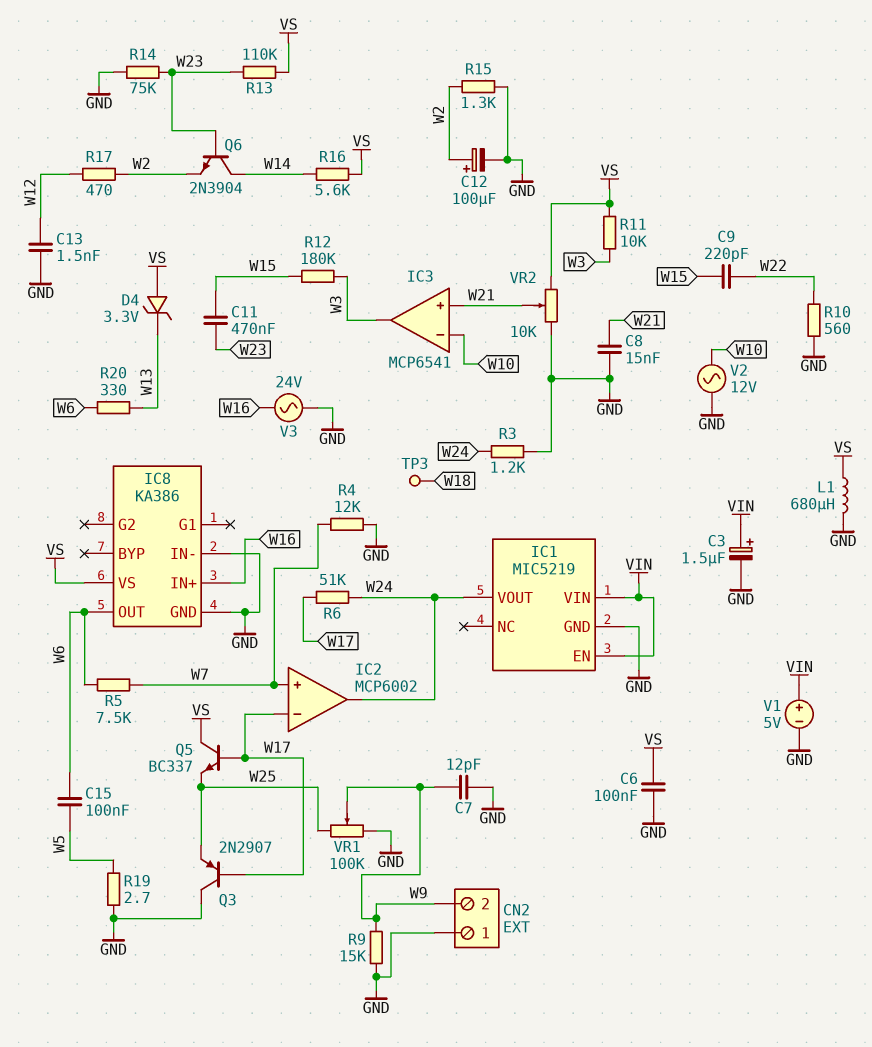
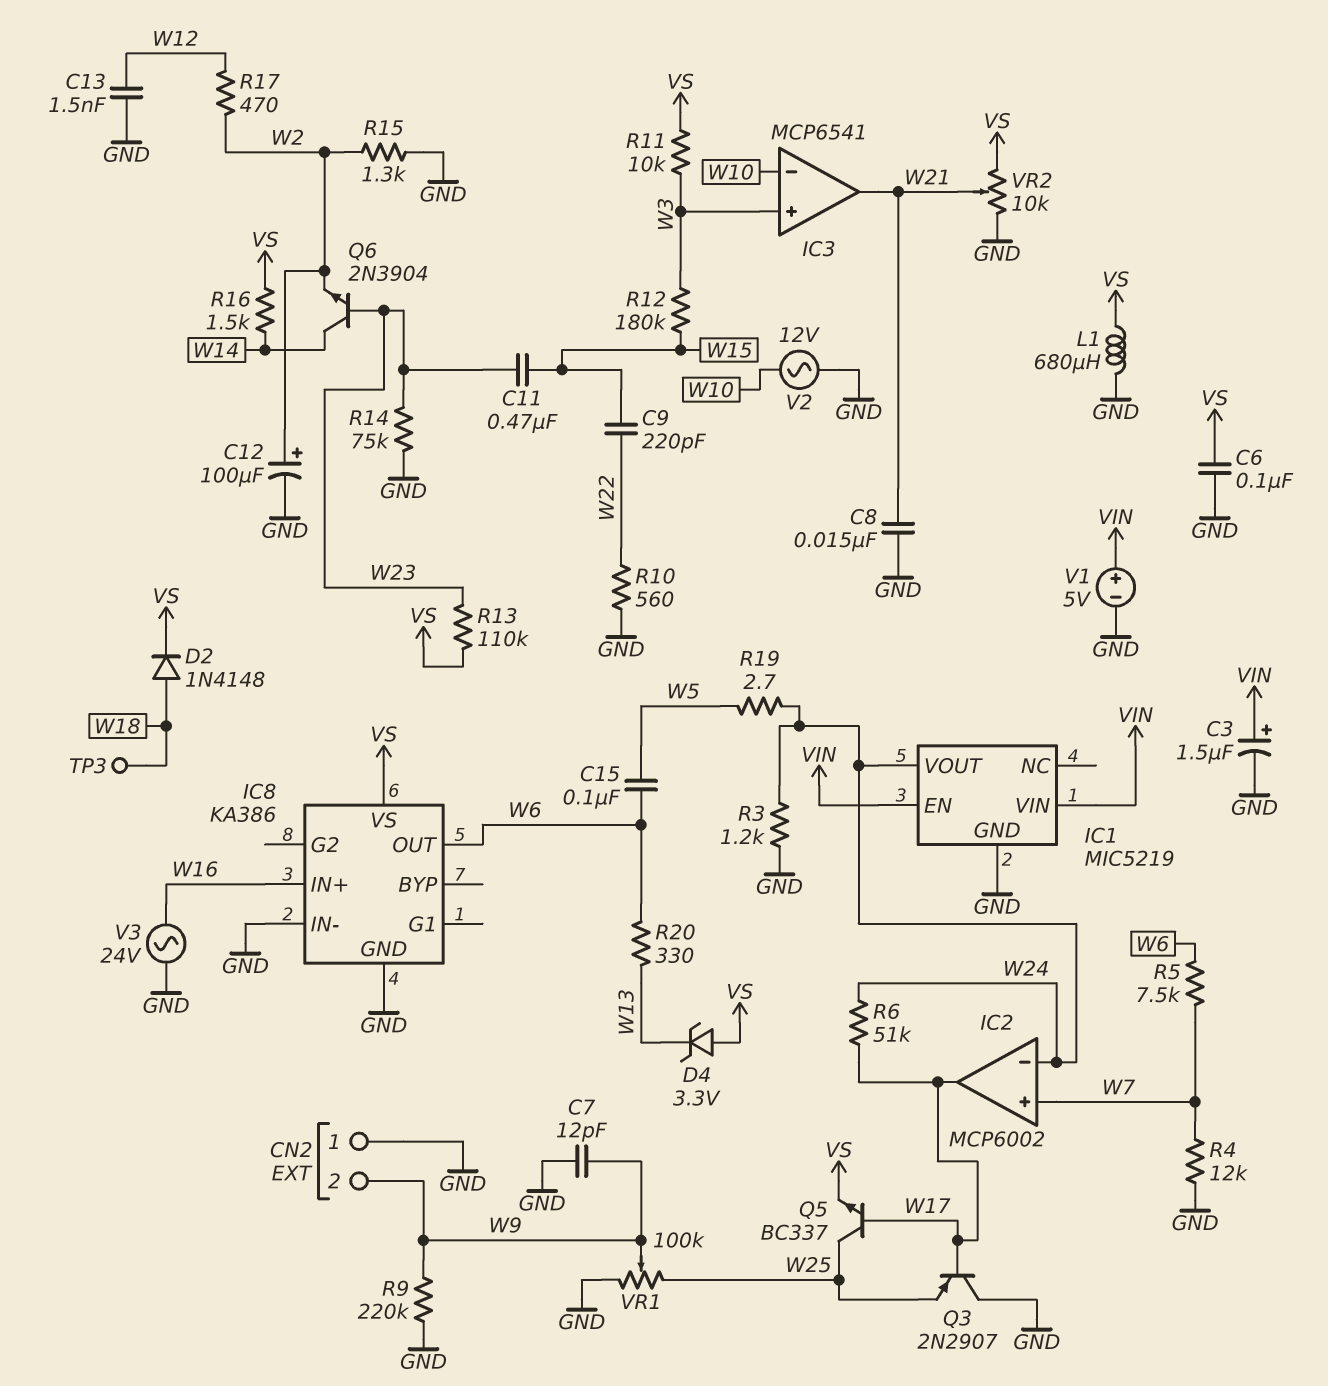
D2: none -> diode 1N4148 (A W18, K VS)
IC2 pin in-: W17 -> W24
IC2 pin out: W24 -> W17
IC3 pin in+: W21 -> W3
IC3 pin out: W3 -> W21
Q5: NPN BC337 (B W17, C VS, E W25) -> NPN BC337 (B W17, C W25, E VS)
R9: 15k (GND, W9) -> 220k (GND, W9)
R16: 5.6k (VS, W14) -> 1.5k (VS, W14)
R19: 2.7 (GND, W5) -> 2.7 (W5, W24)

